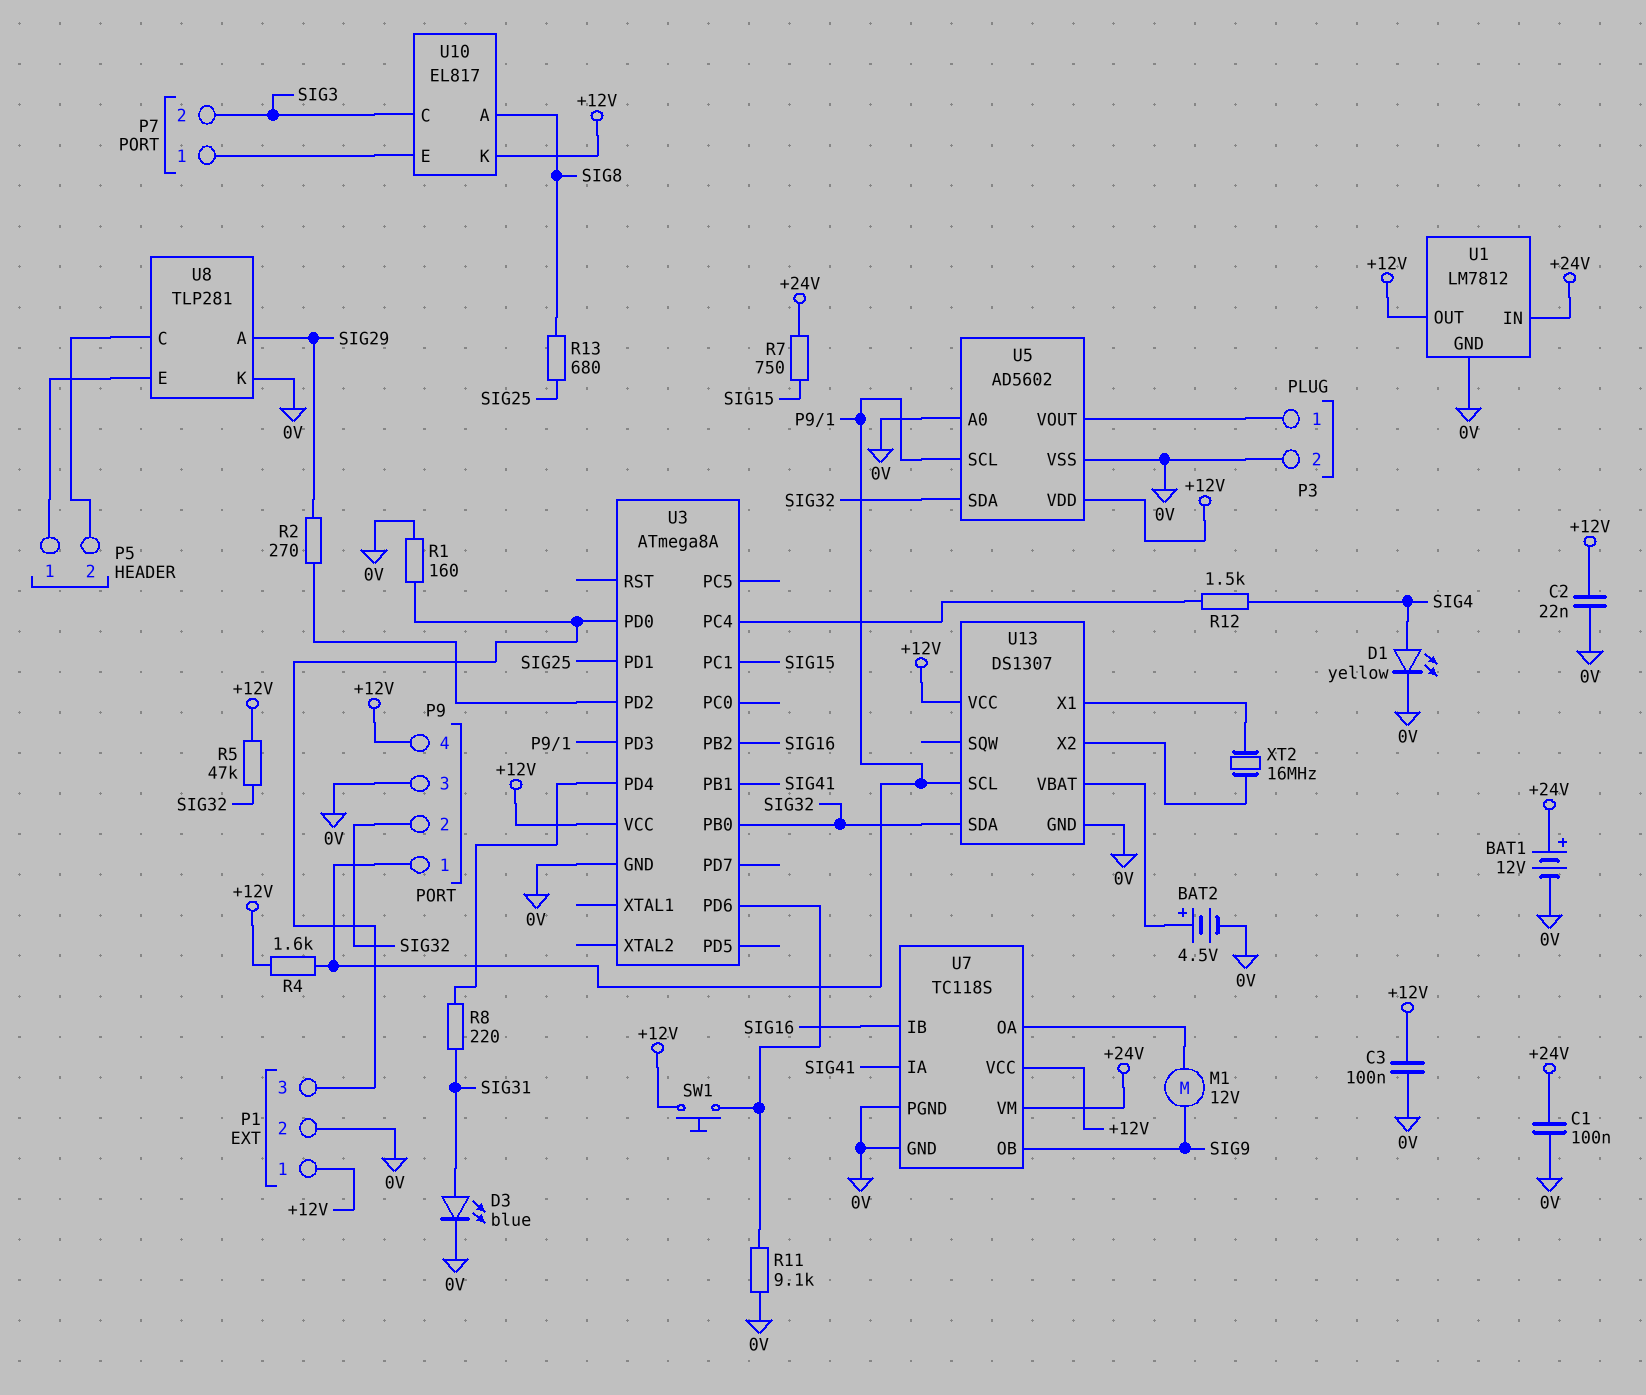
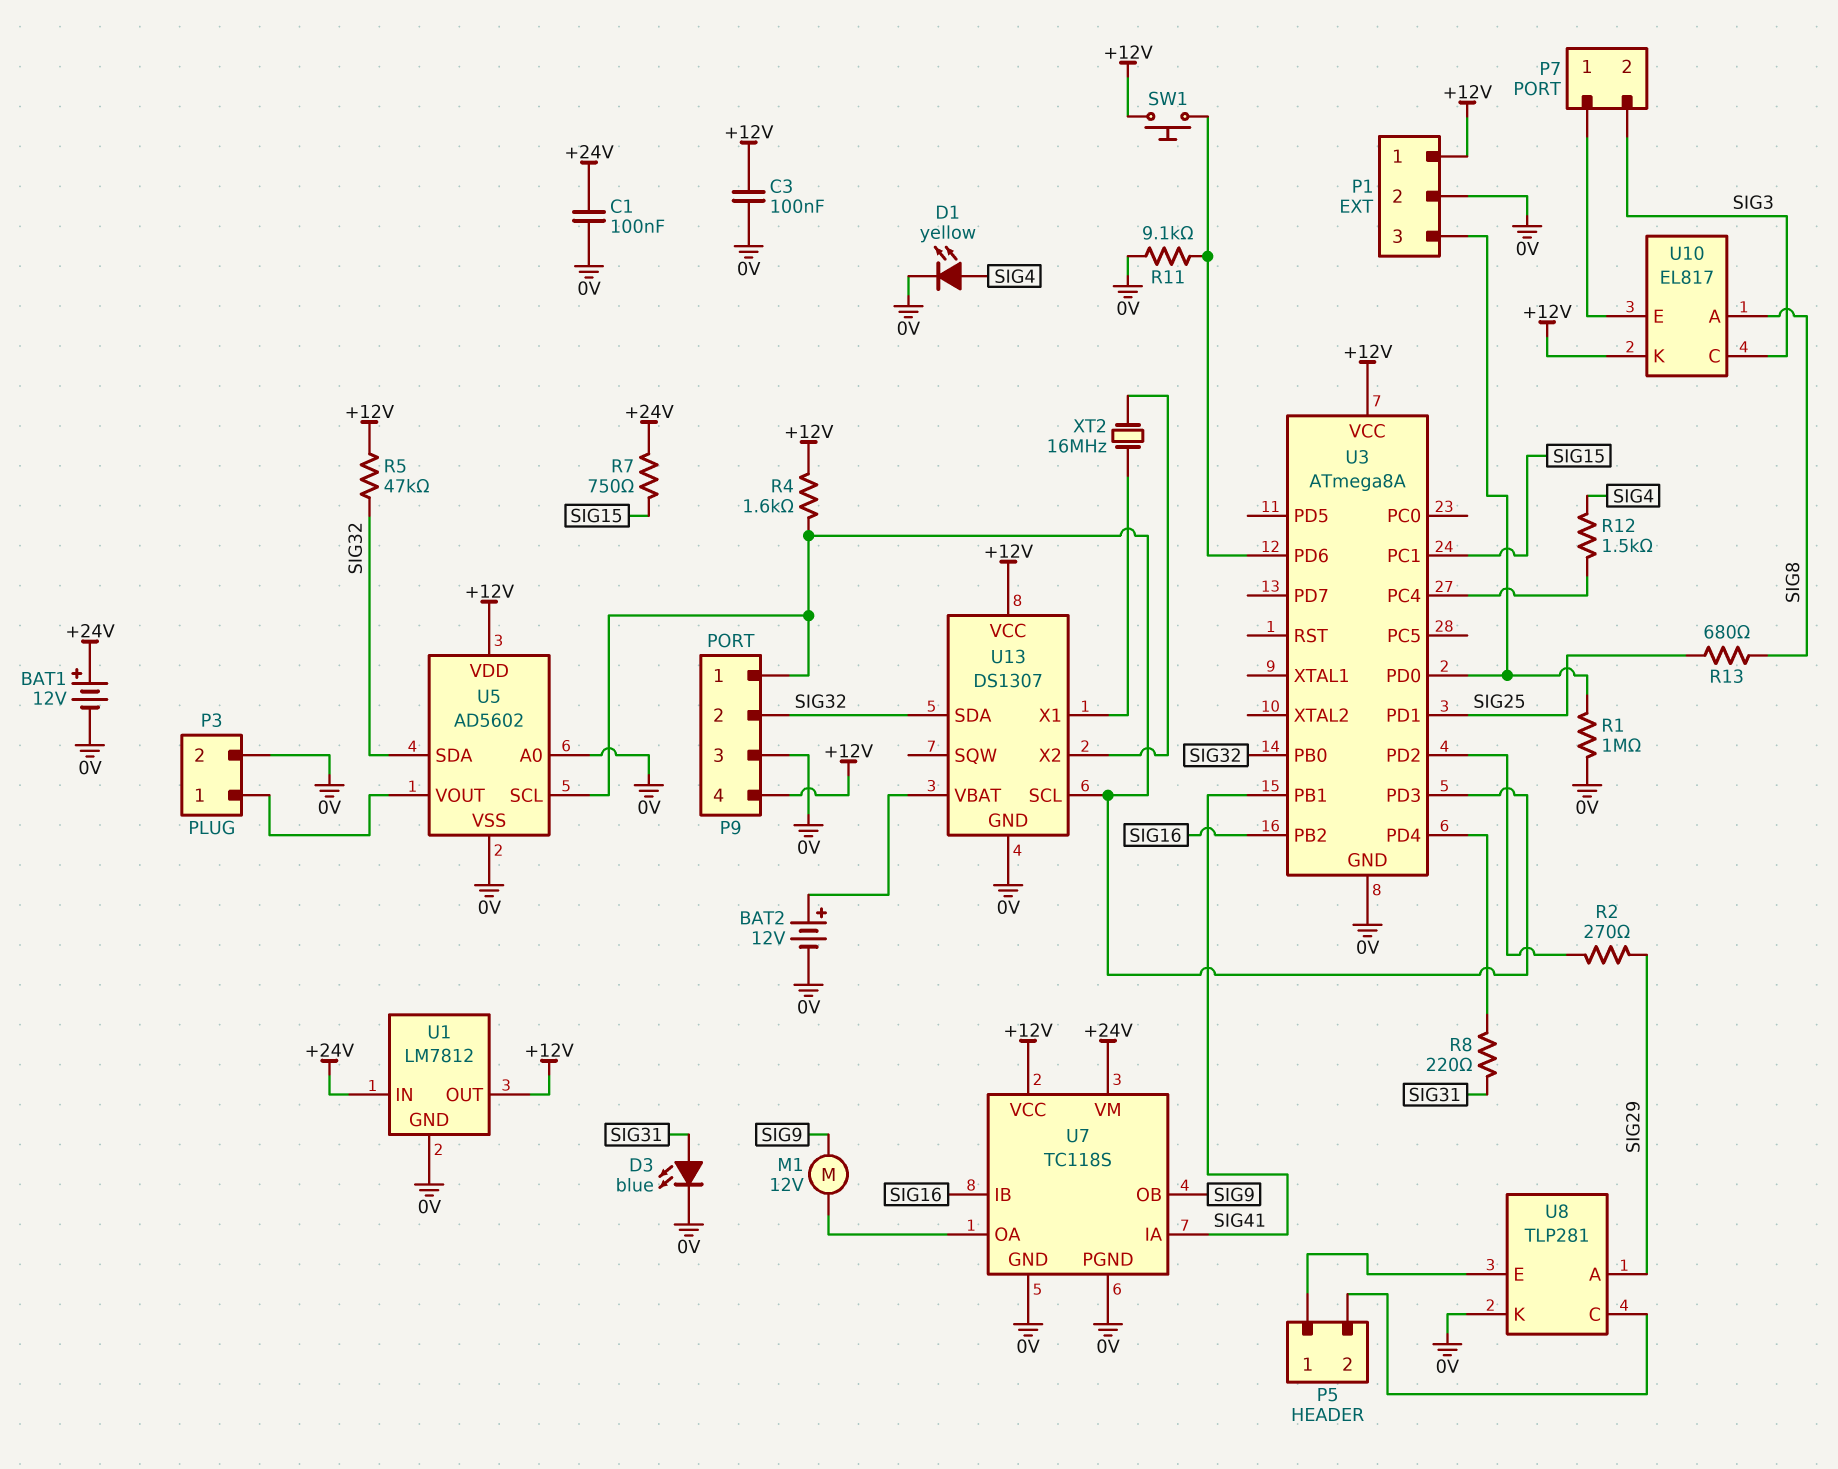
BAT2: 4.5V (plus U13/VBAT, minus 0V) -> 12V (plus U13/VBAT, minus 0V)
C2: 22nF (+12V, 0V) -> none
R1: 160 (0V, P1/3) -> 1M (0V, P1/3)

